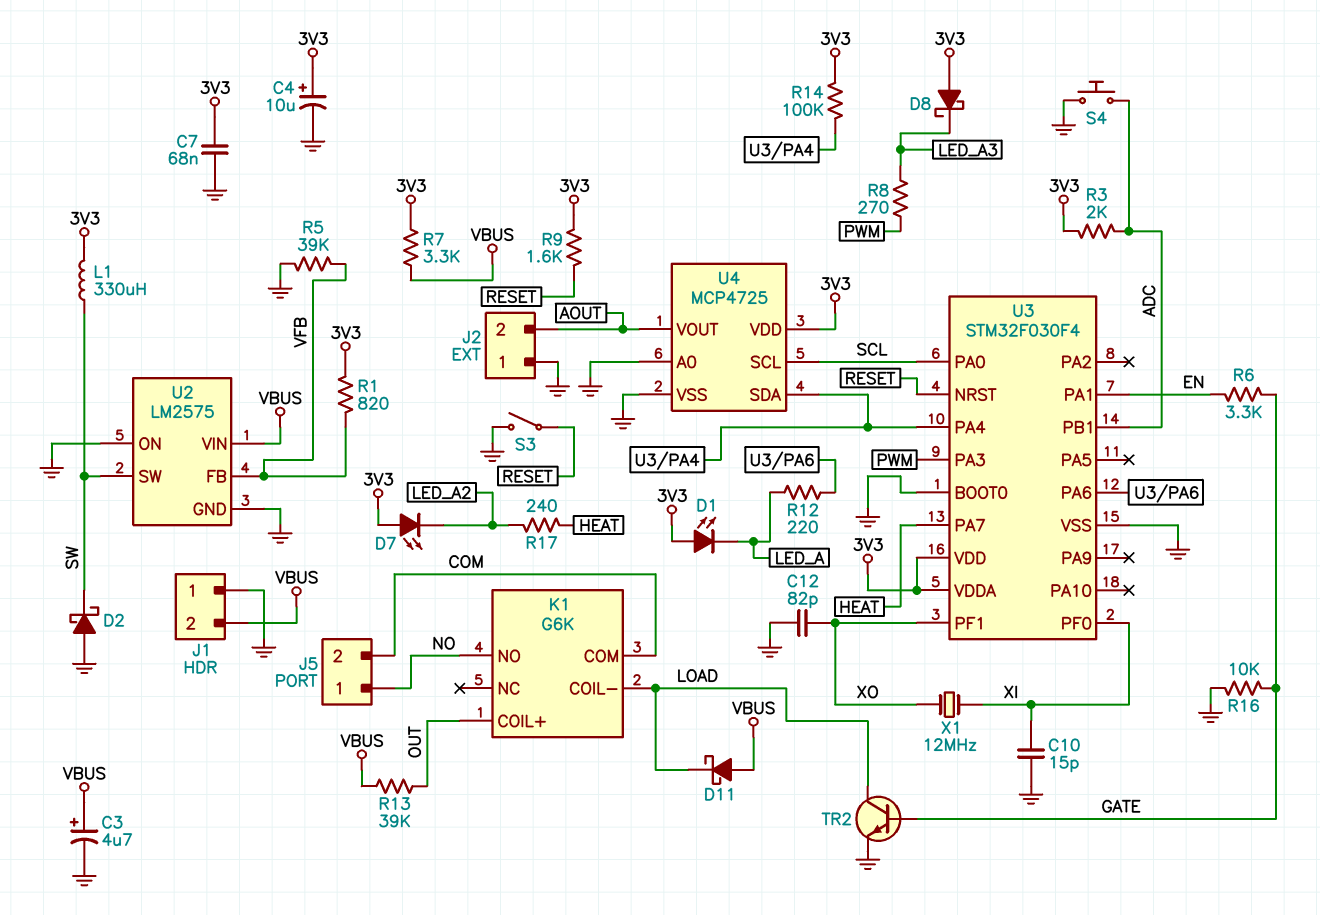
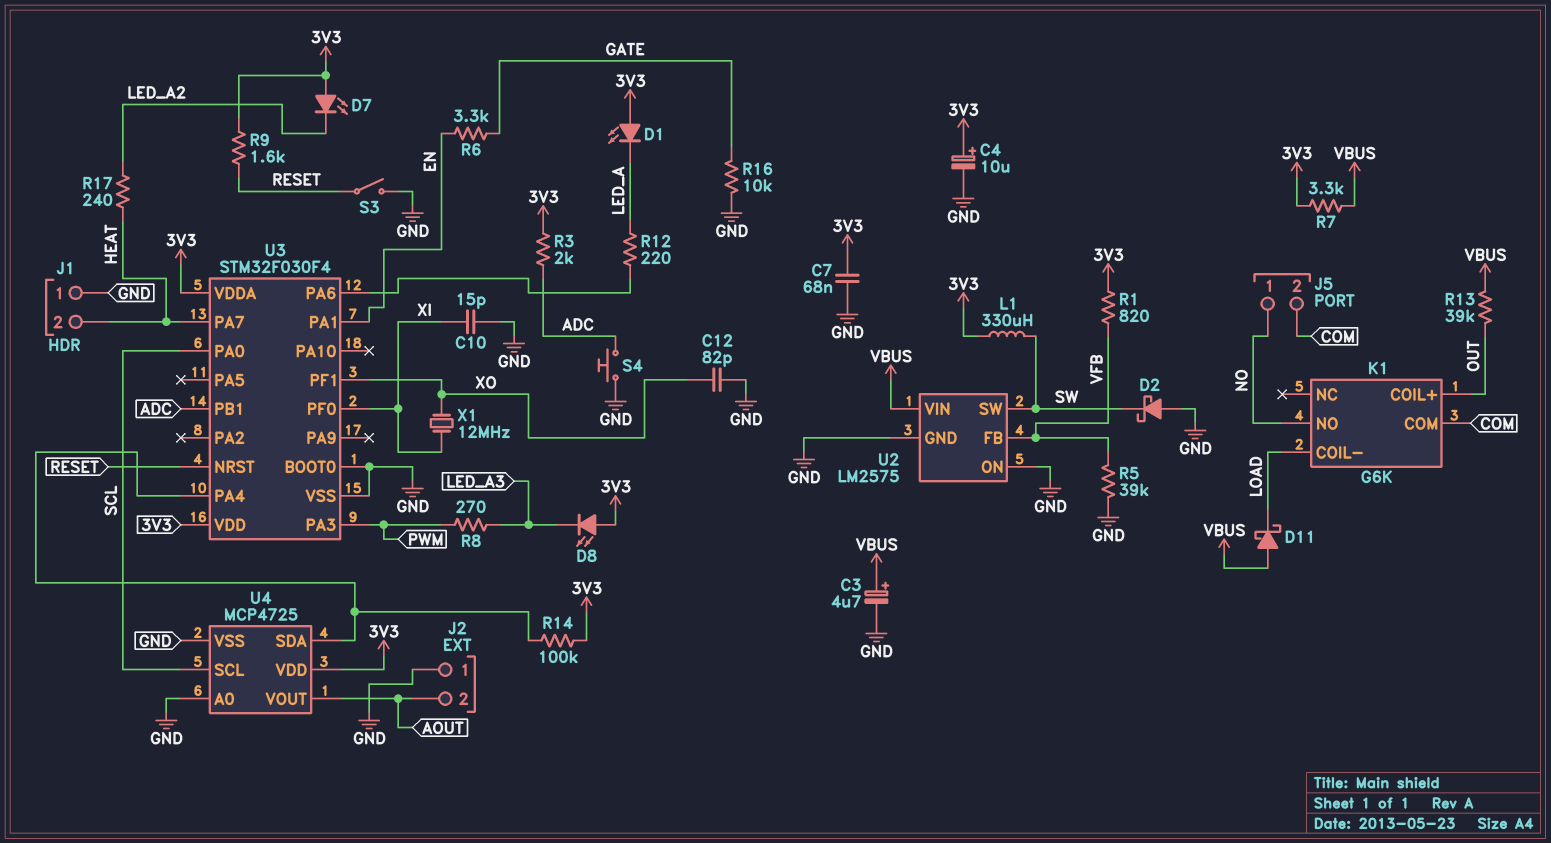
D8: schottky (A 3V3, K LED_A3) -> LED (A 3V3, K LED_A3)
J1 pin 2: VBUS -> HEAT
TR2: NPN (B GATE, C LOAD, E GND) -> none

